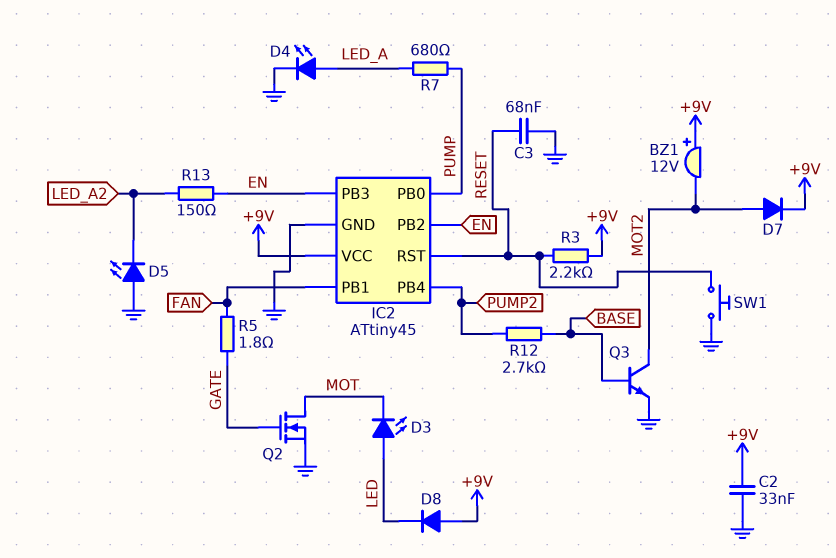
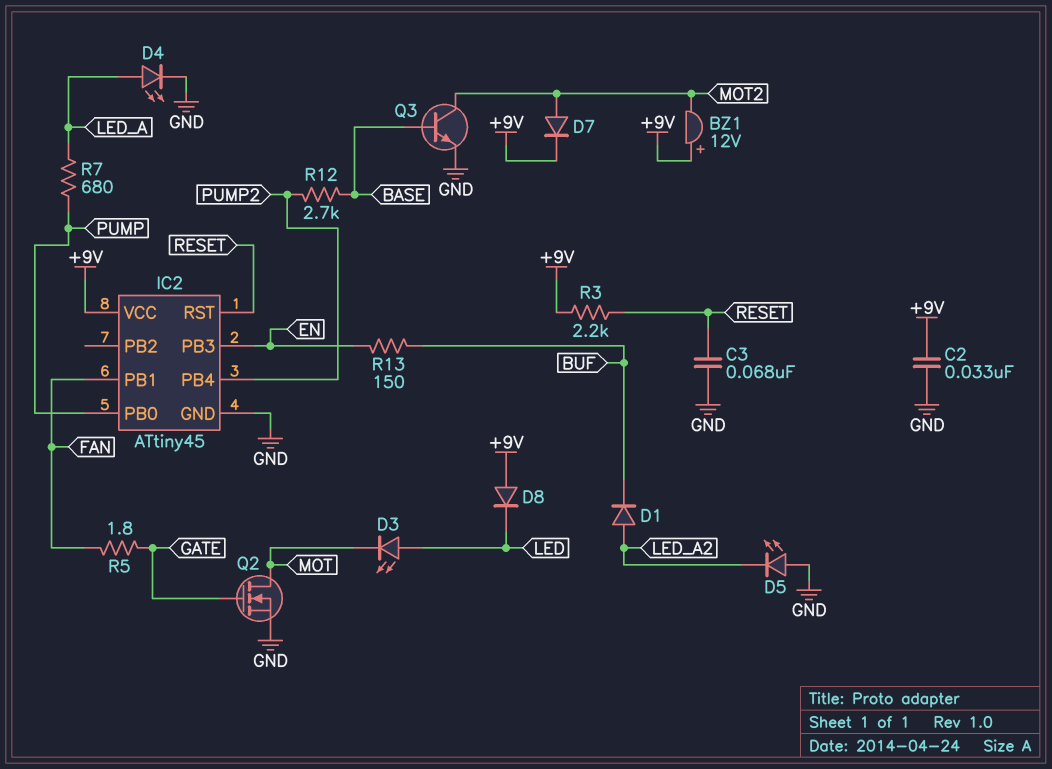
D1: none -> diode (A LED_A2, K BUF)
IC2 pin PB2: EN -> none
R13: 150 (EN, LED_A2) -> 150 (BUF, EN)
SW1: button (GND, RESET) -> none

